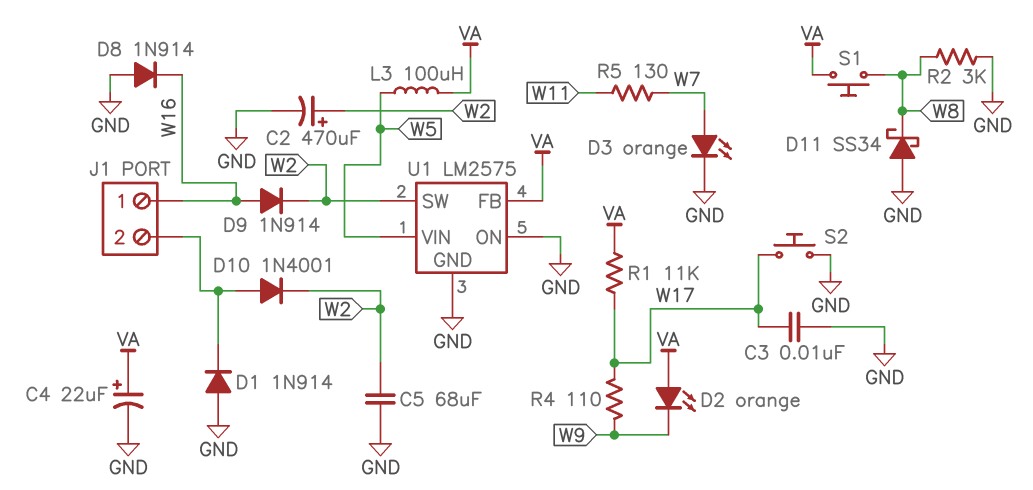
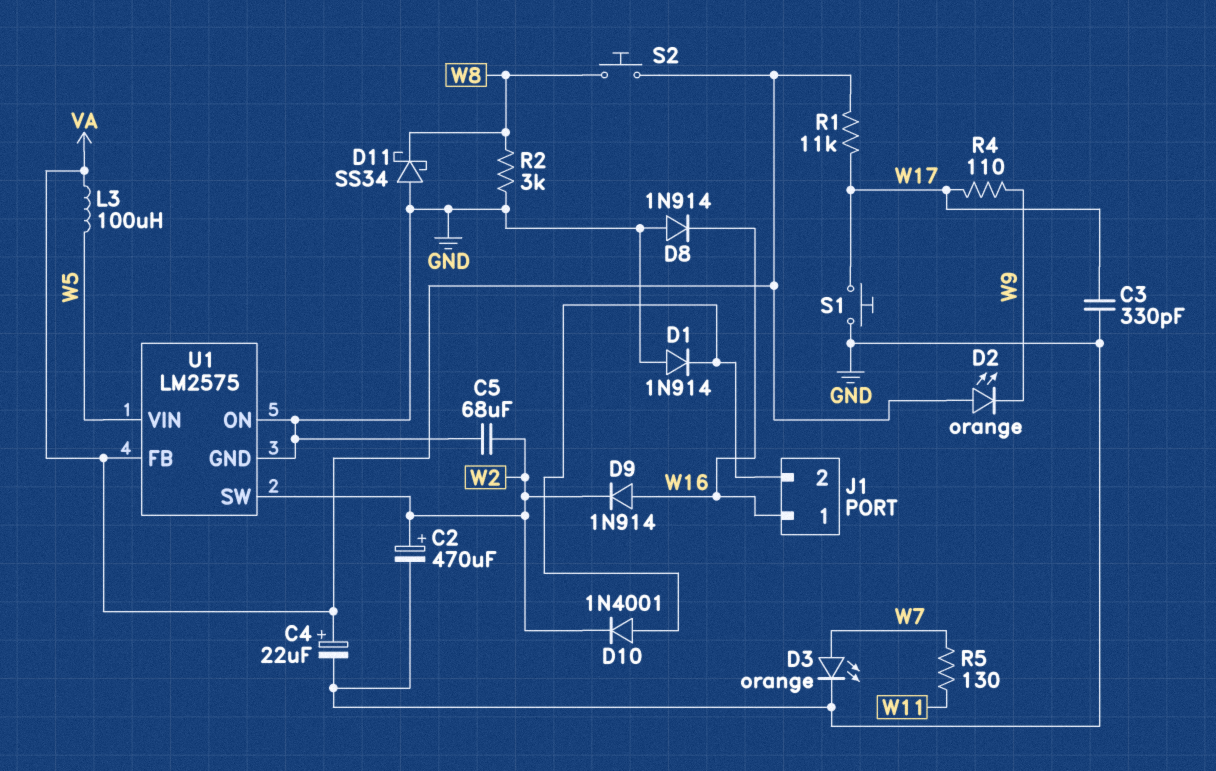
C3: 10nF (GND, W17) -> 330pF (GND, W17)
S1: button (VA, W8) -> button (GND, W17)
S2: button (GND, W17) -> button (VA, W8)

